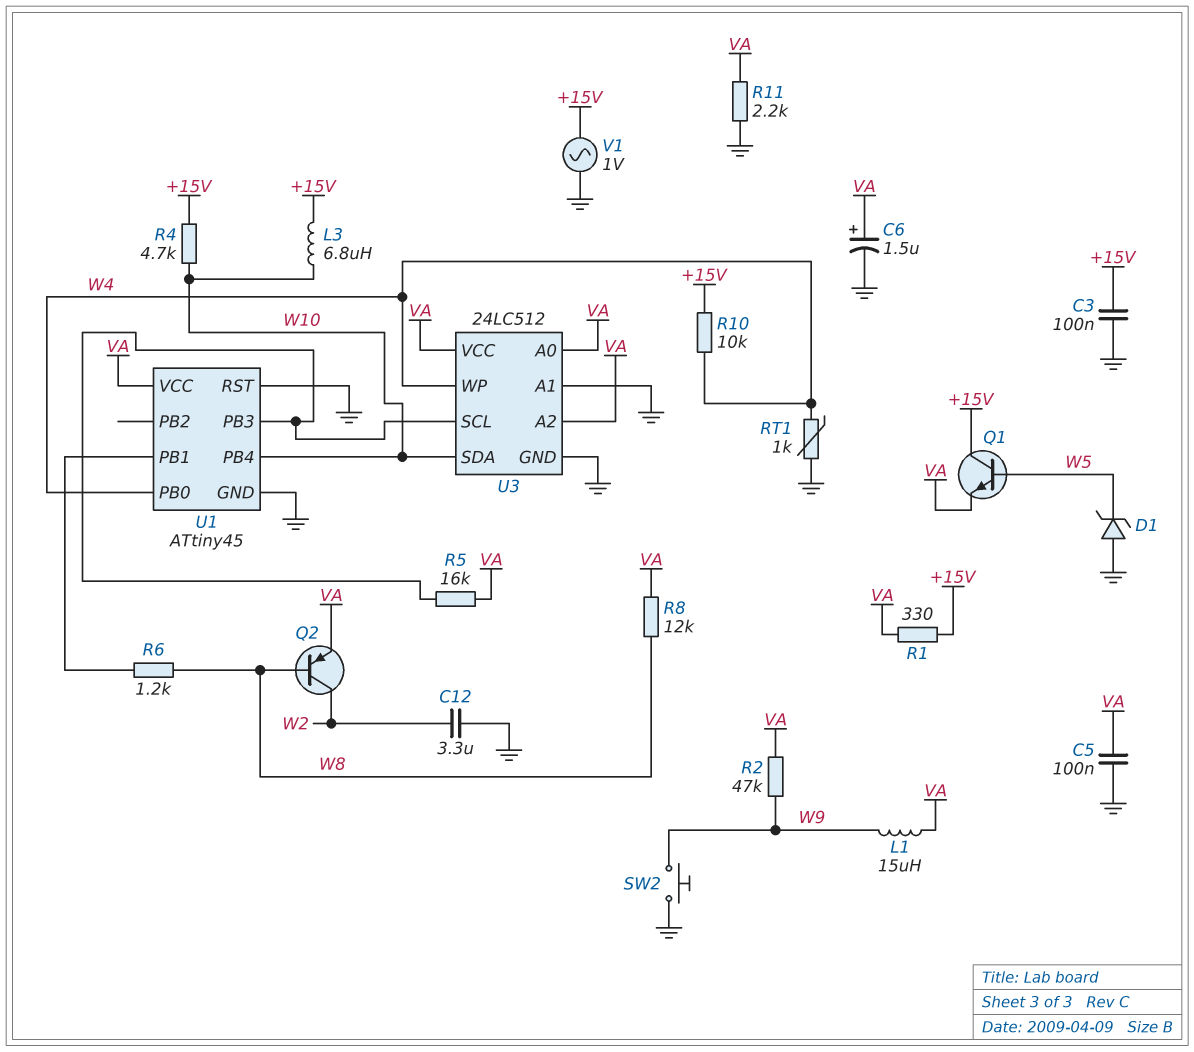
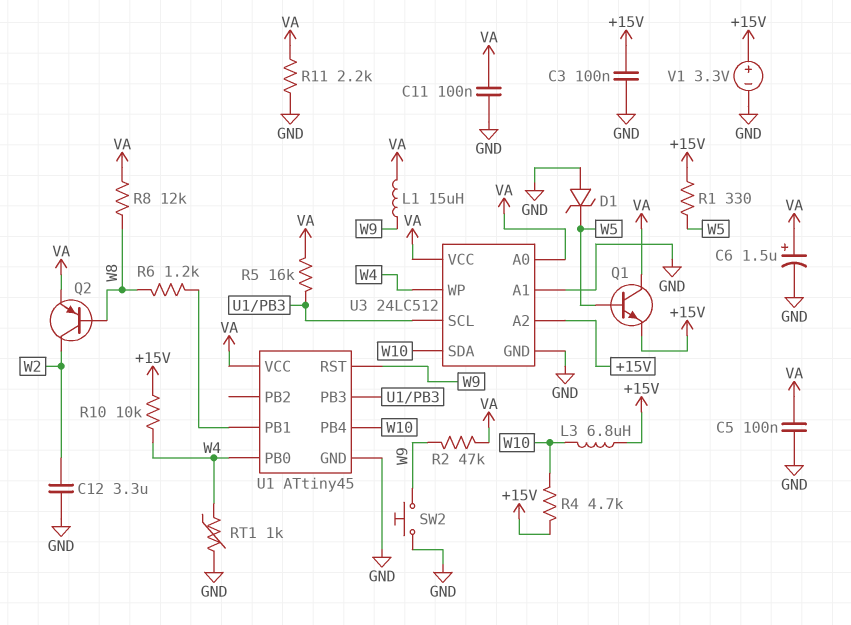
C11: none -> 100nF (GND, VA)
Q1: NPN (B W5, C +15V, E VA) -> NPN (B W5, C VA, E +15V)
R1: 330 (+15V, VA) -> 330 (+15V, W5)
U1 pin RST: GND -> W9
U3 pin A2: VA -> +15V
V1: AC 1V (+15V, GND) -> 3.3V (plus +15V, minus GND)

